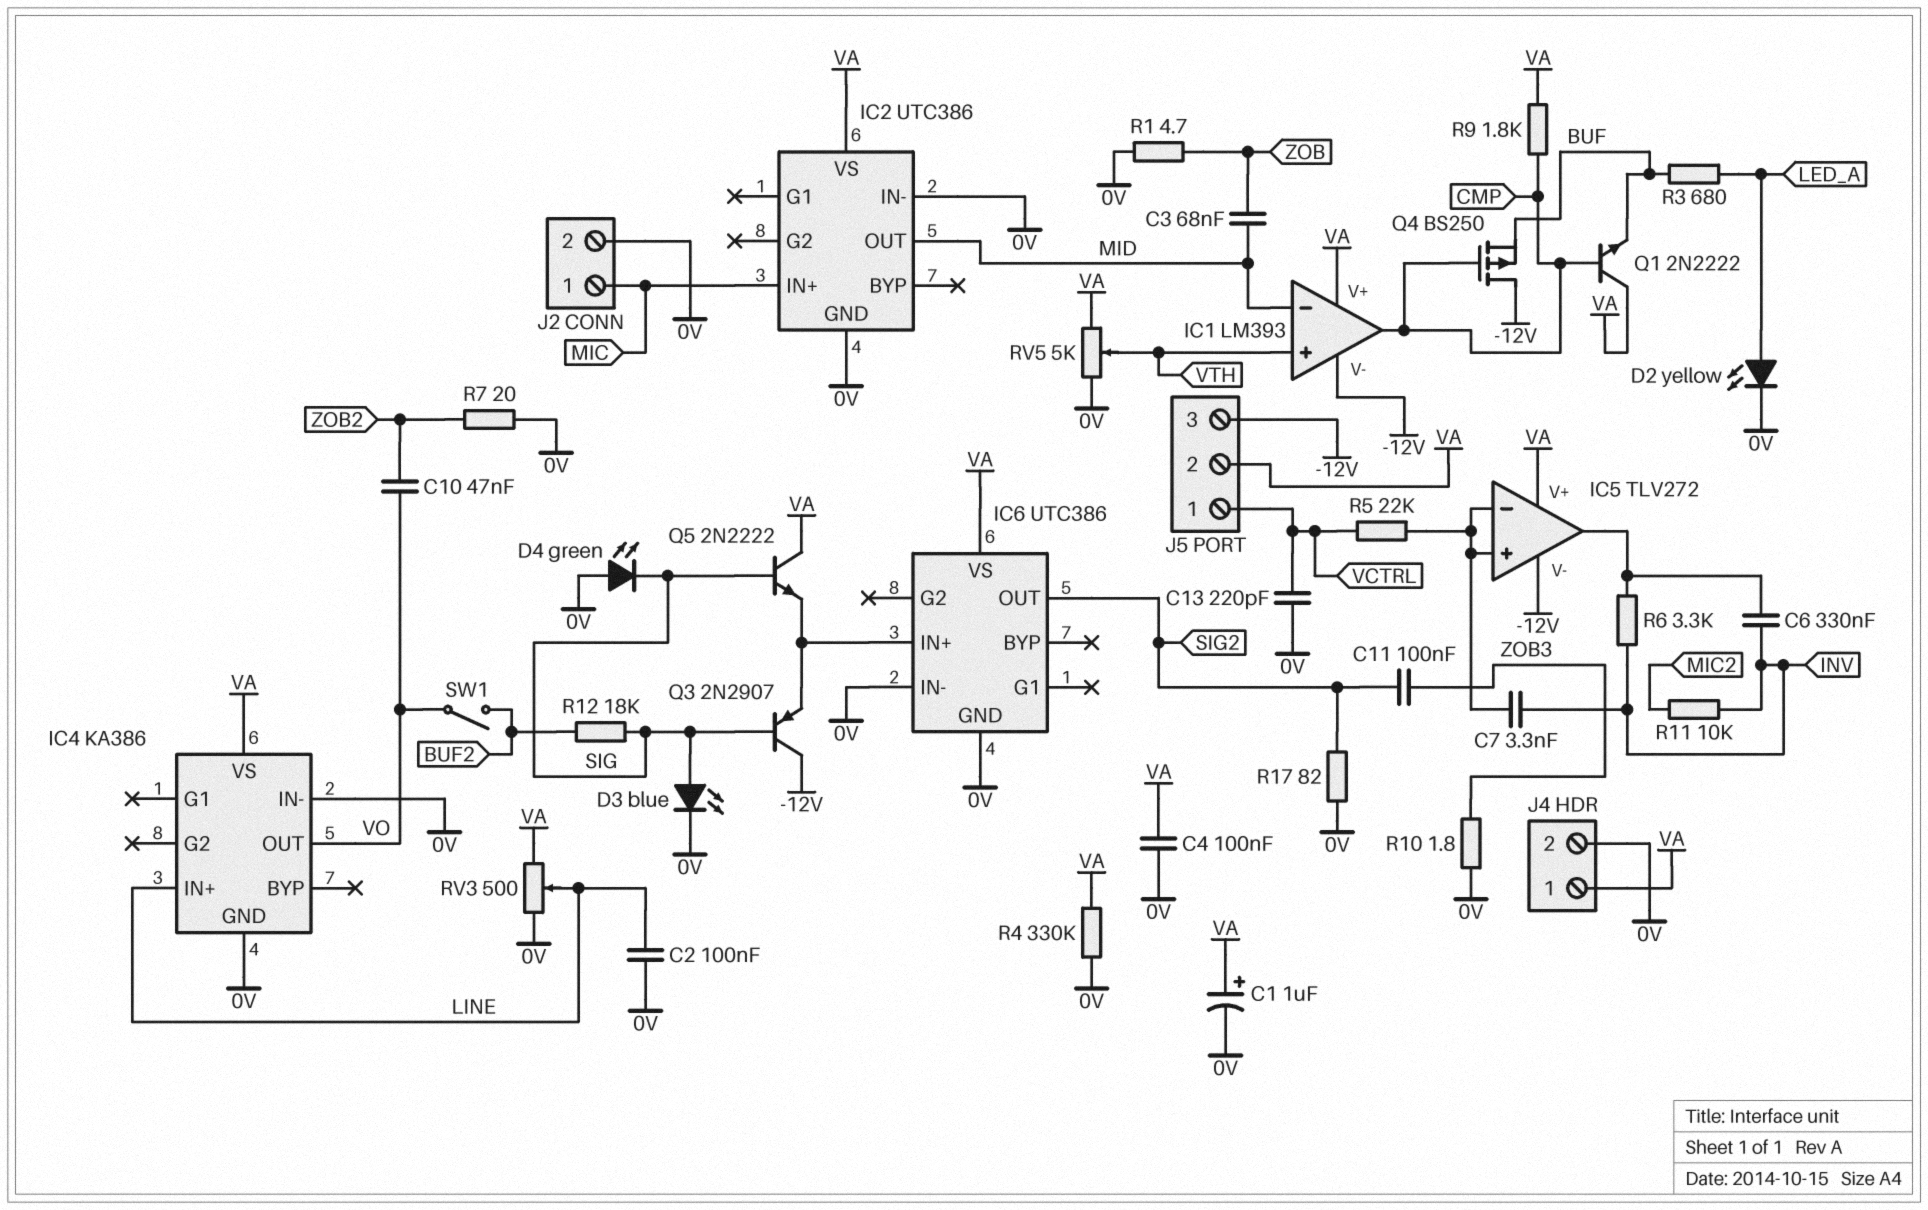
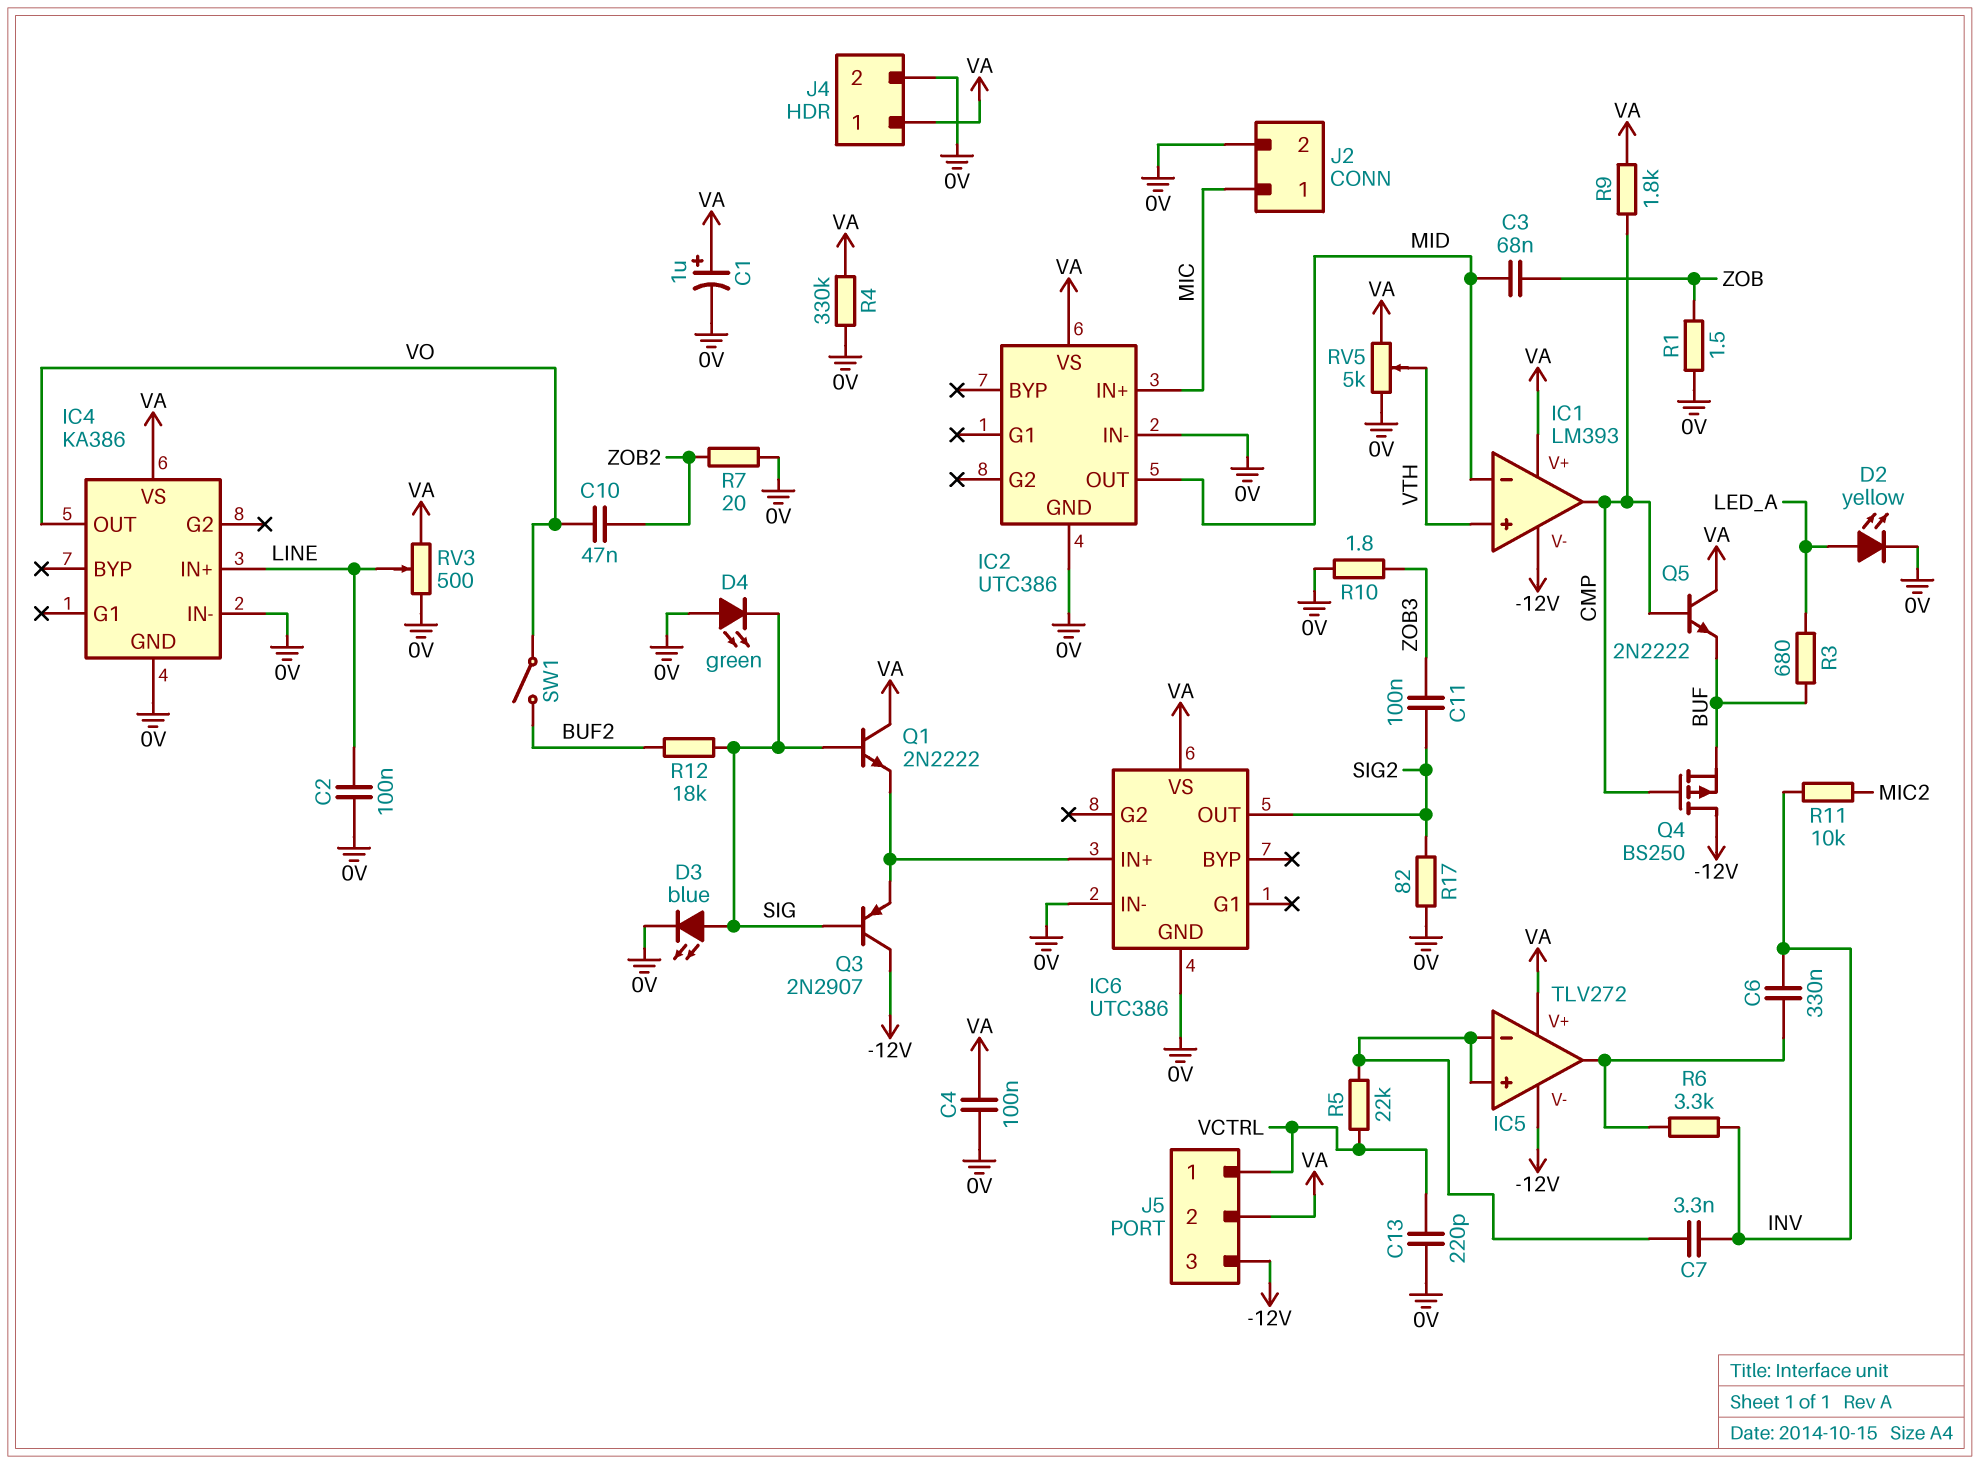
Q1: NPN 2N2222 (B CMP, C VA, E BUF) -> NPN 2N2222 (B SIG, C VA, E IC6/IN+)
Q5: NPN 2N2222 (B SIG, C VA, E IC6/IN+) -> NPN 2N2222 (B CMP, C VA, E BUF)
R1: 4.7 (0V, ZOB) -> 1.5 (0V, ZOB)

